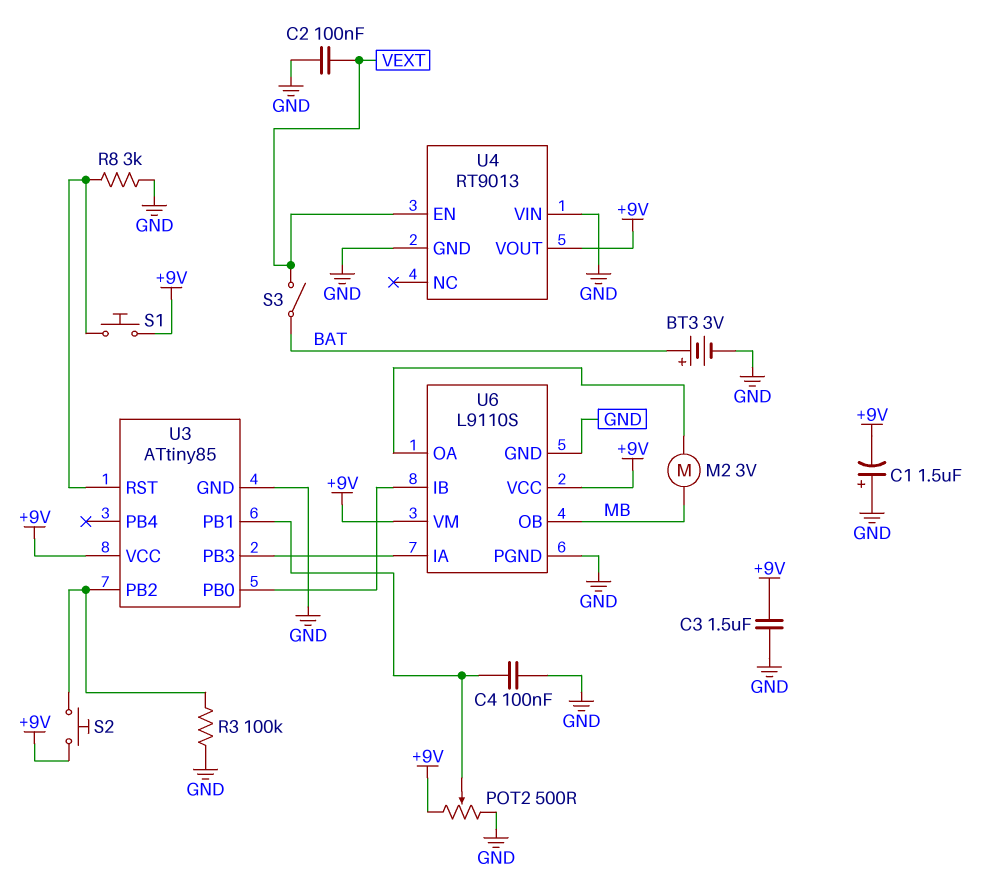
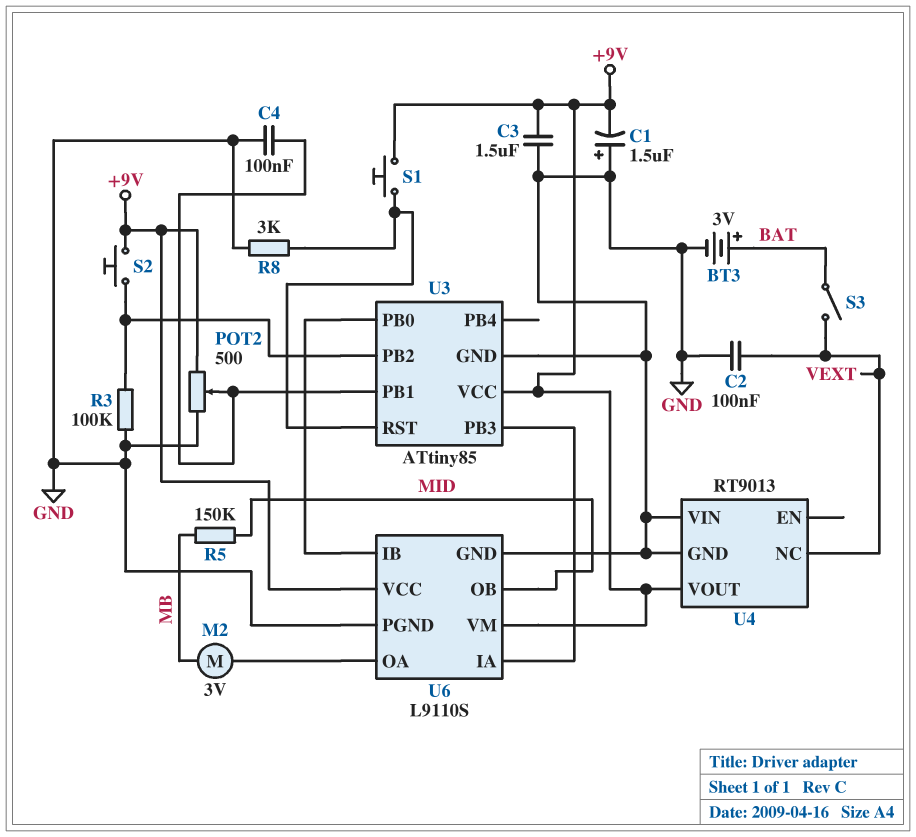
R5: none -> 150k (MB, MID)
U4 pin EN: VEXT -> none
U4 pin NC: none -> VEXT
U6 pin OB: MB -> MID

